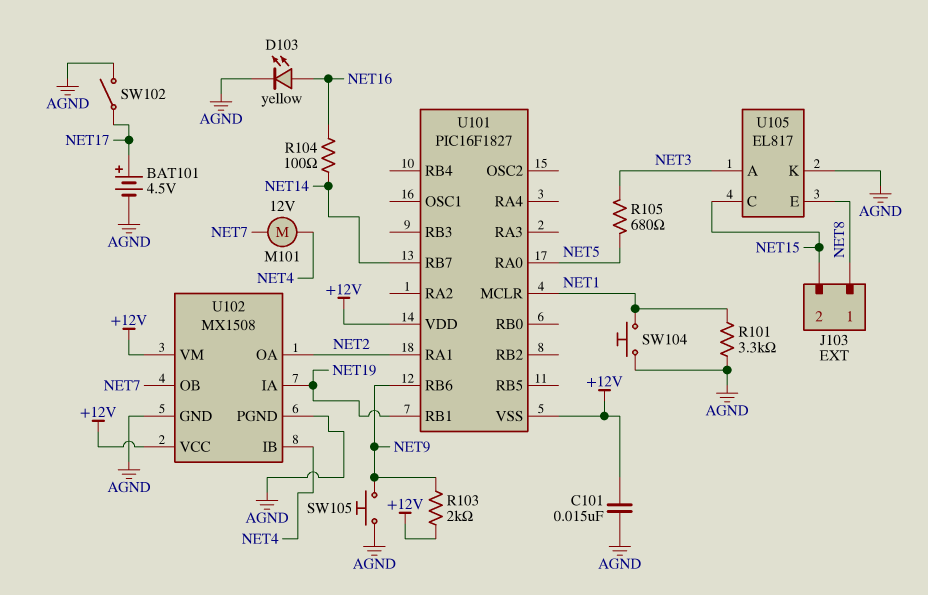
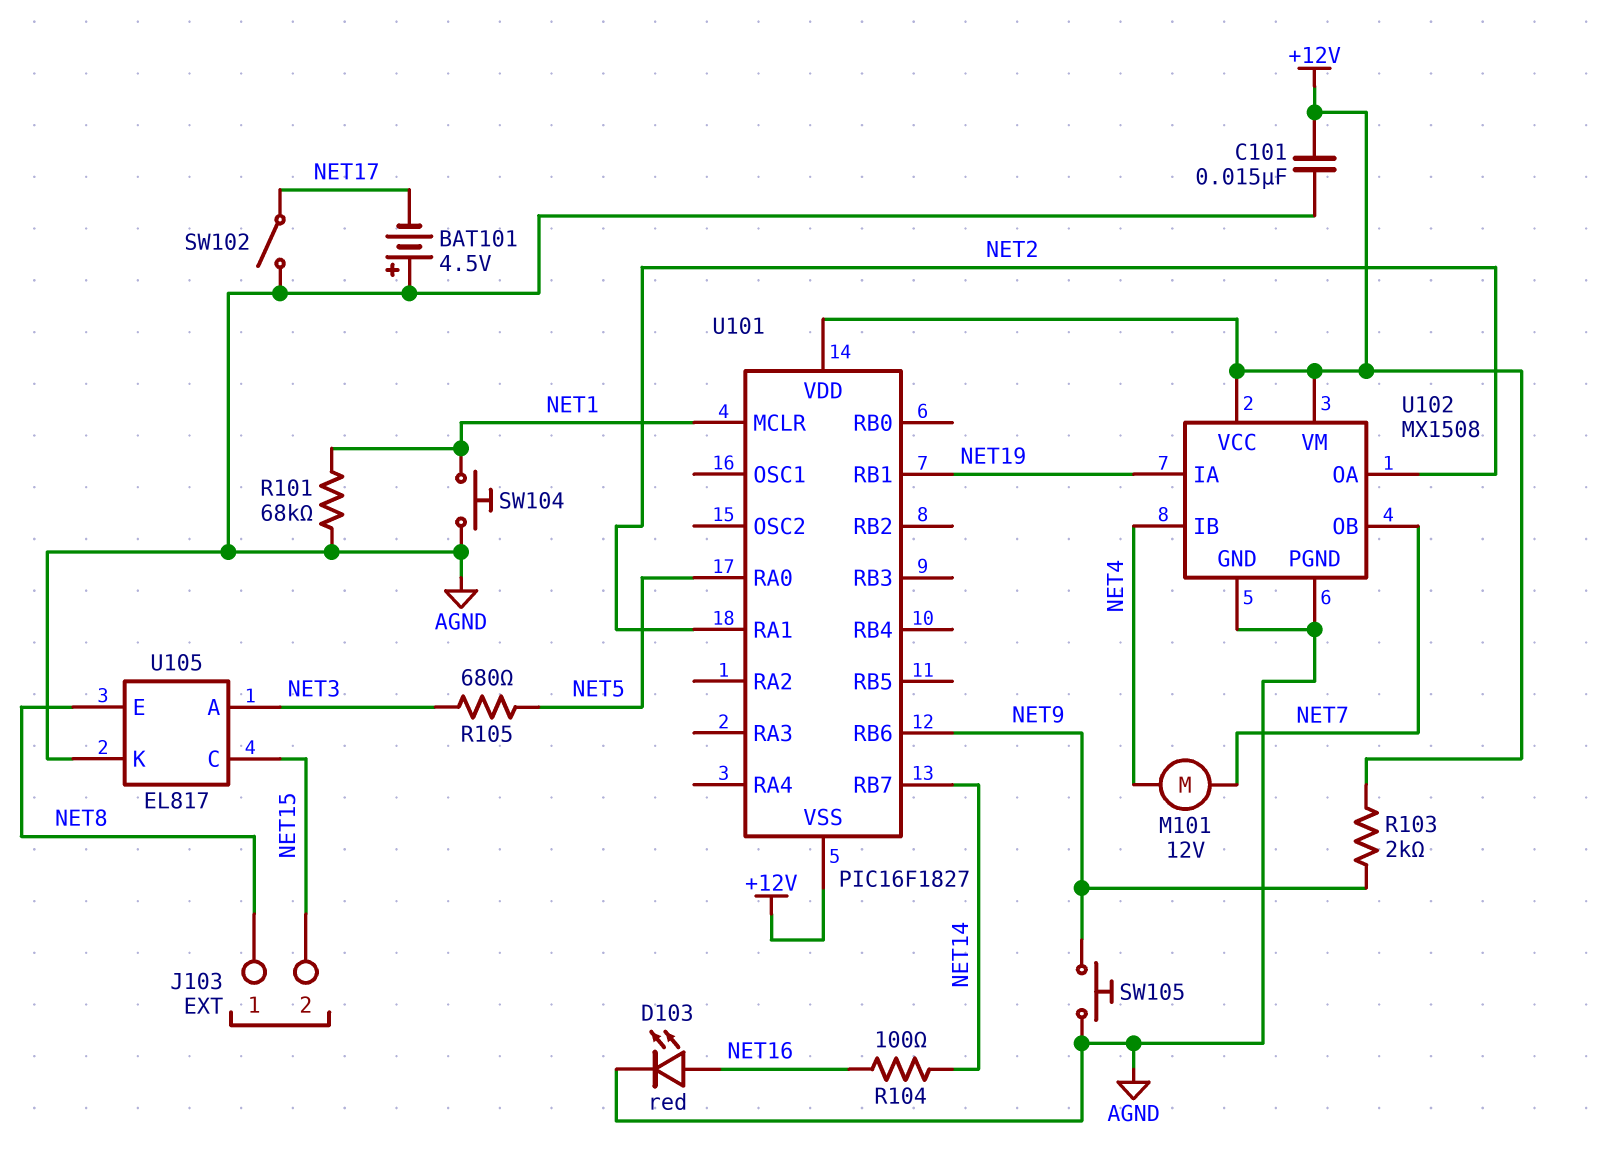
BAT101: 4.5V (plus NET17, minus AGND) -> 4.5V (plus AGND, minus NET17)
D103: LED yellow (A NET16, K AGND) -> LED red (A NET16, K AGND)
R101: 3.3k (AGND, NET1) -> 68k (AGND, NET1)

